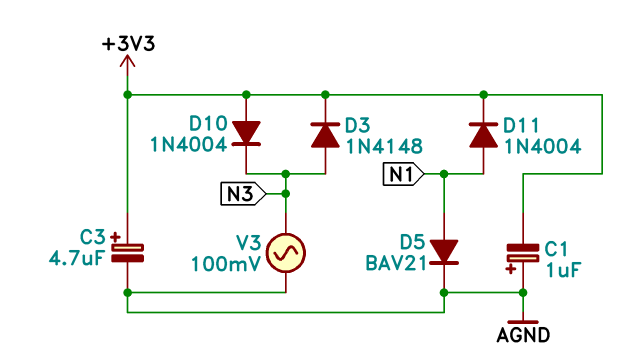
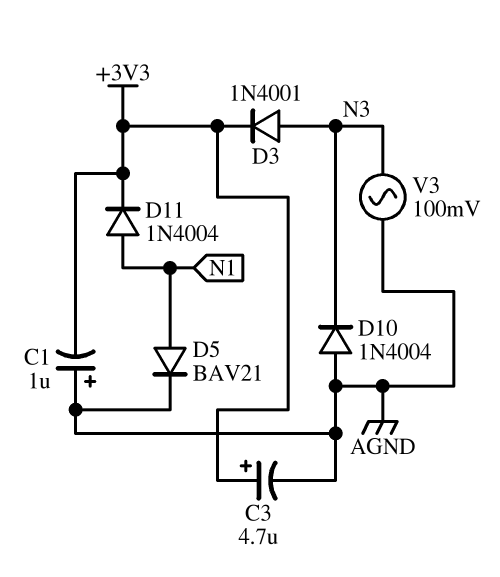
D3: diode 1N4148 (A N3, K +3V3) -> diode 1N4001 (A N3, K +3V3)
D10: diode 1N4004 (A +3V3, K N3) -> diode 1N4004 (A AGND, K N3)

